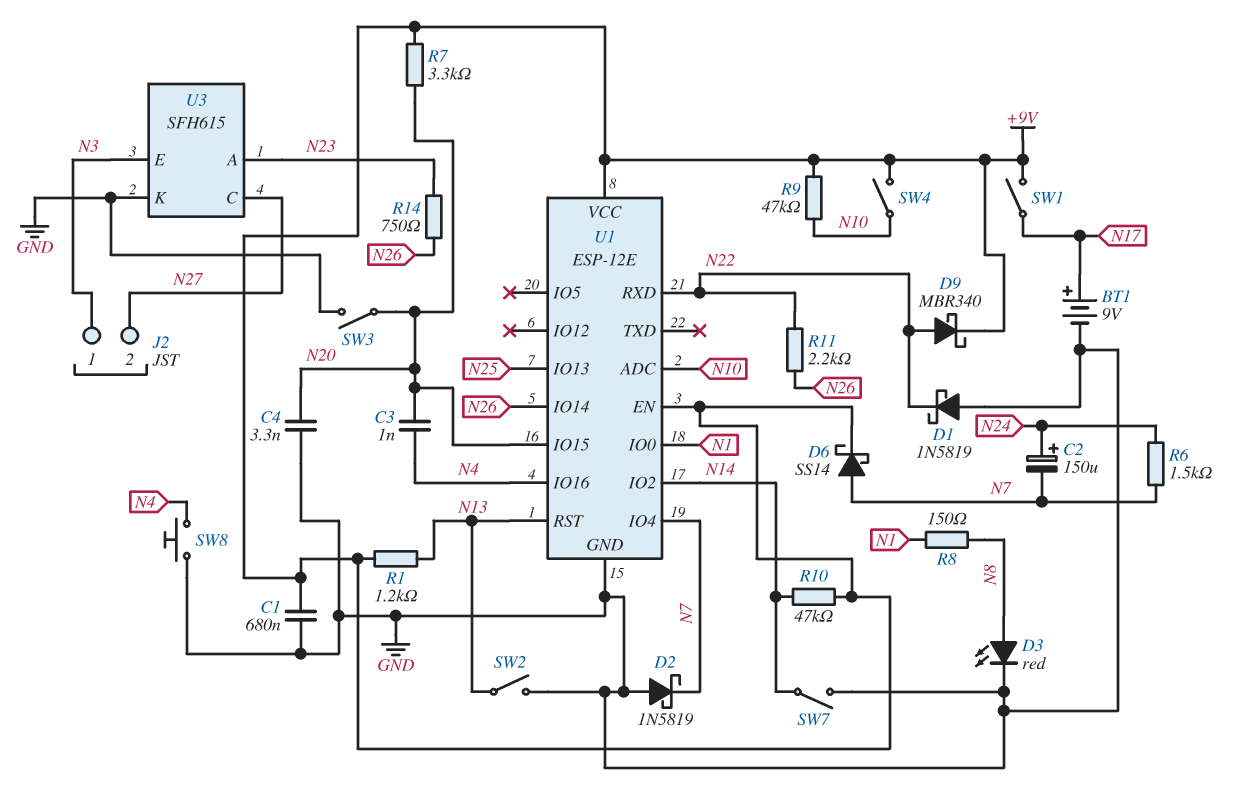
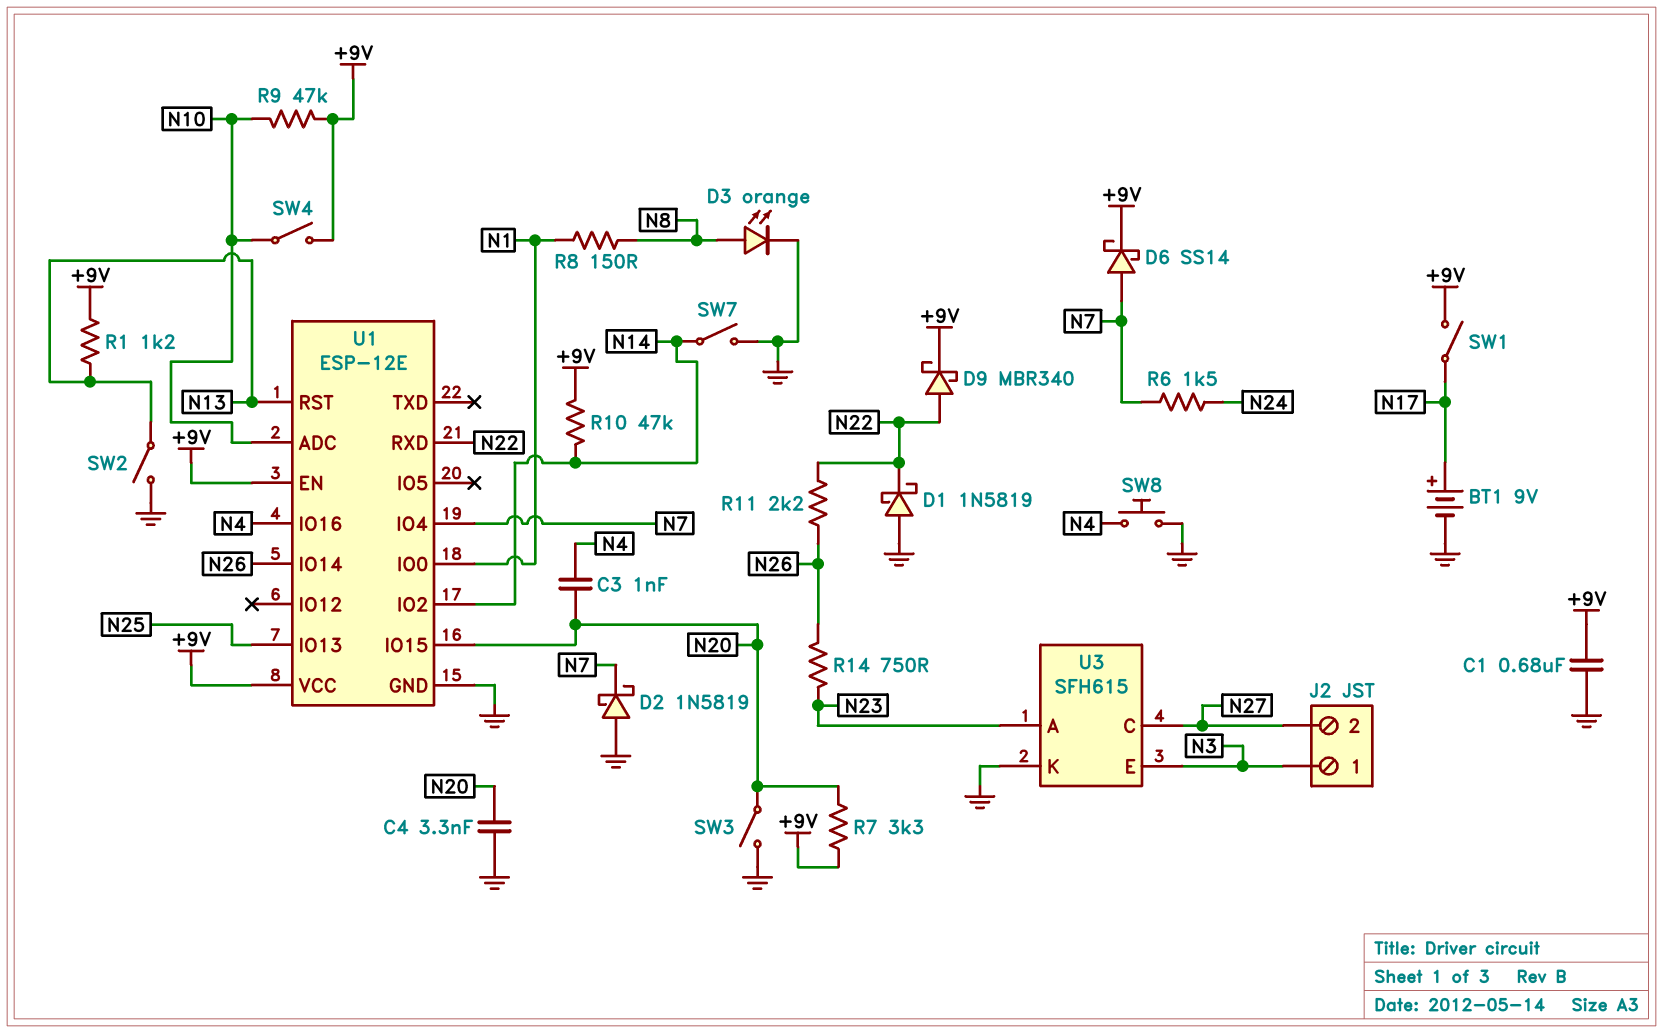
C2: 150uF (plus N24, minus N7) -> none
D3: LED red (A N8, K GND) -> LED orange (A N8, K GND)

